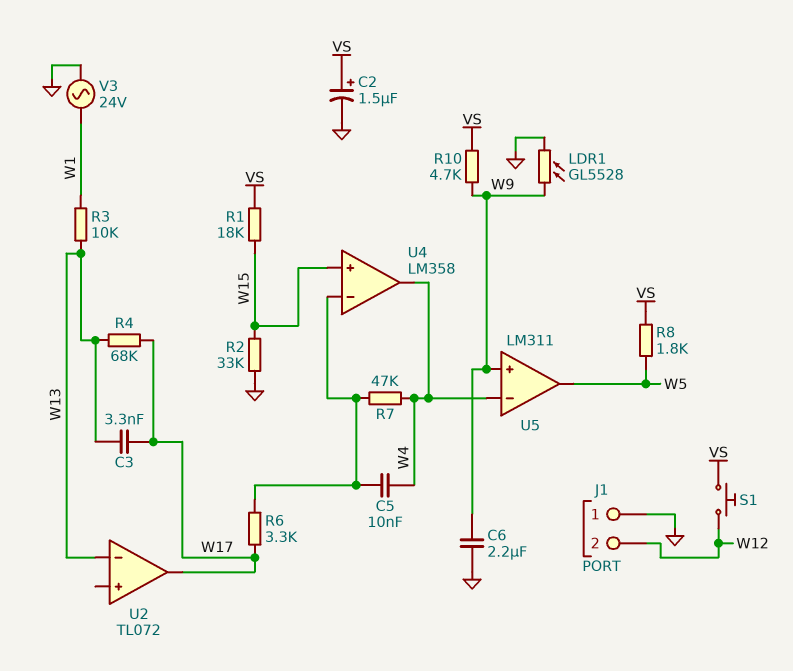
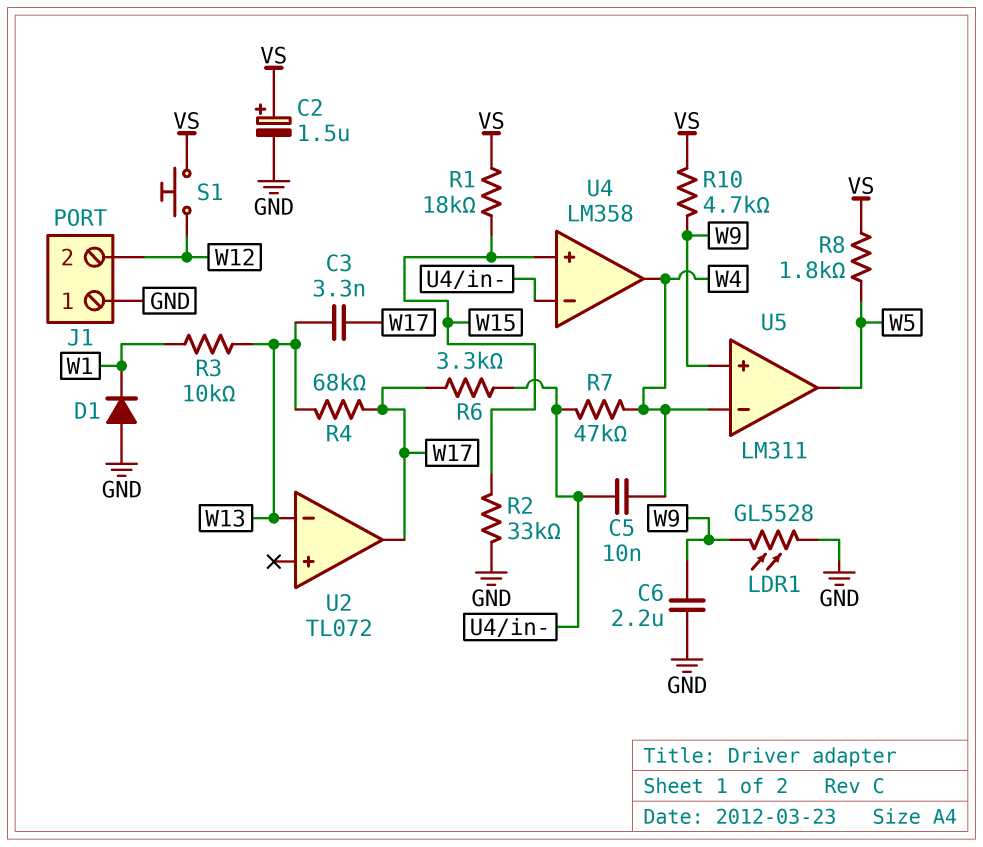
D1: none -> diode (A GND, K W1)
V3: AC 24V (GND, W1) -> none

